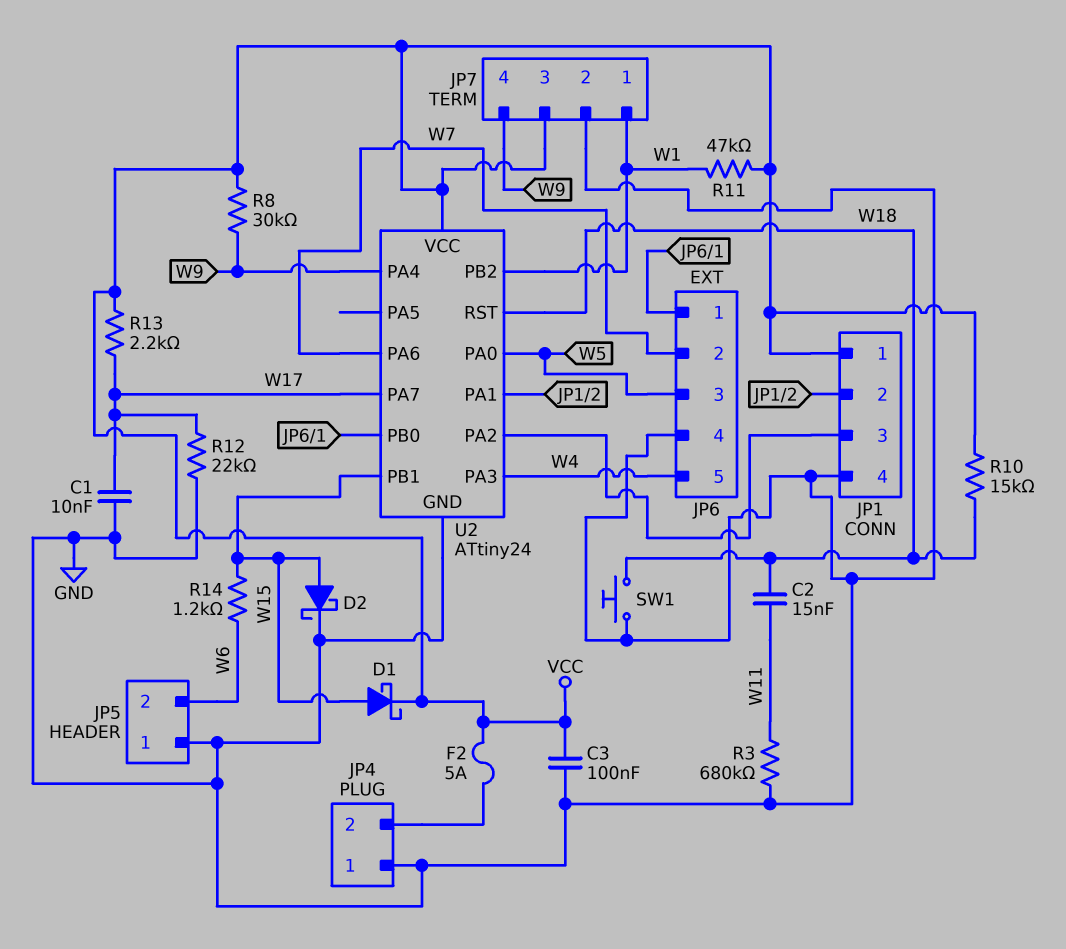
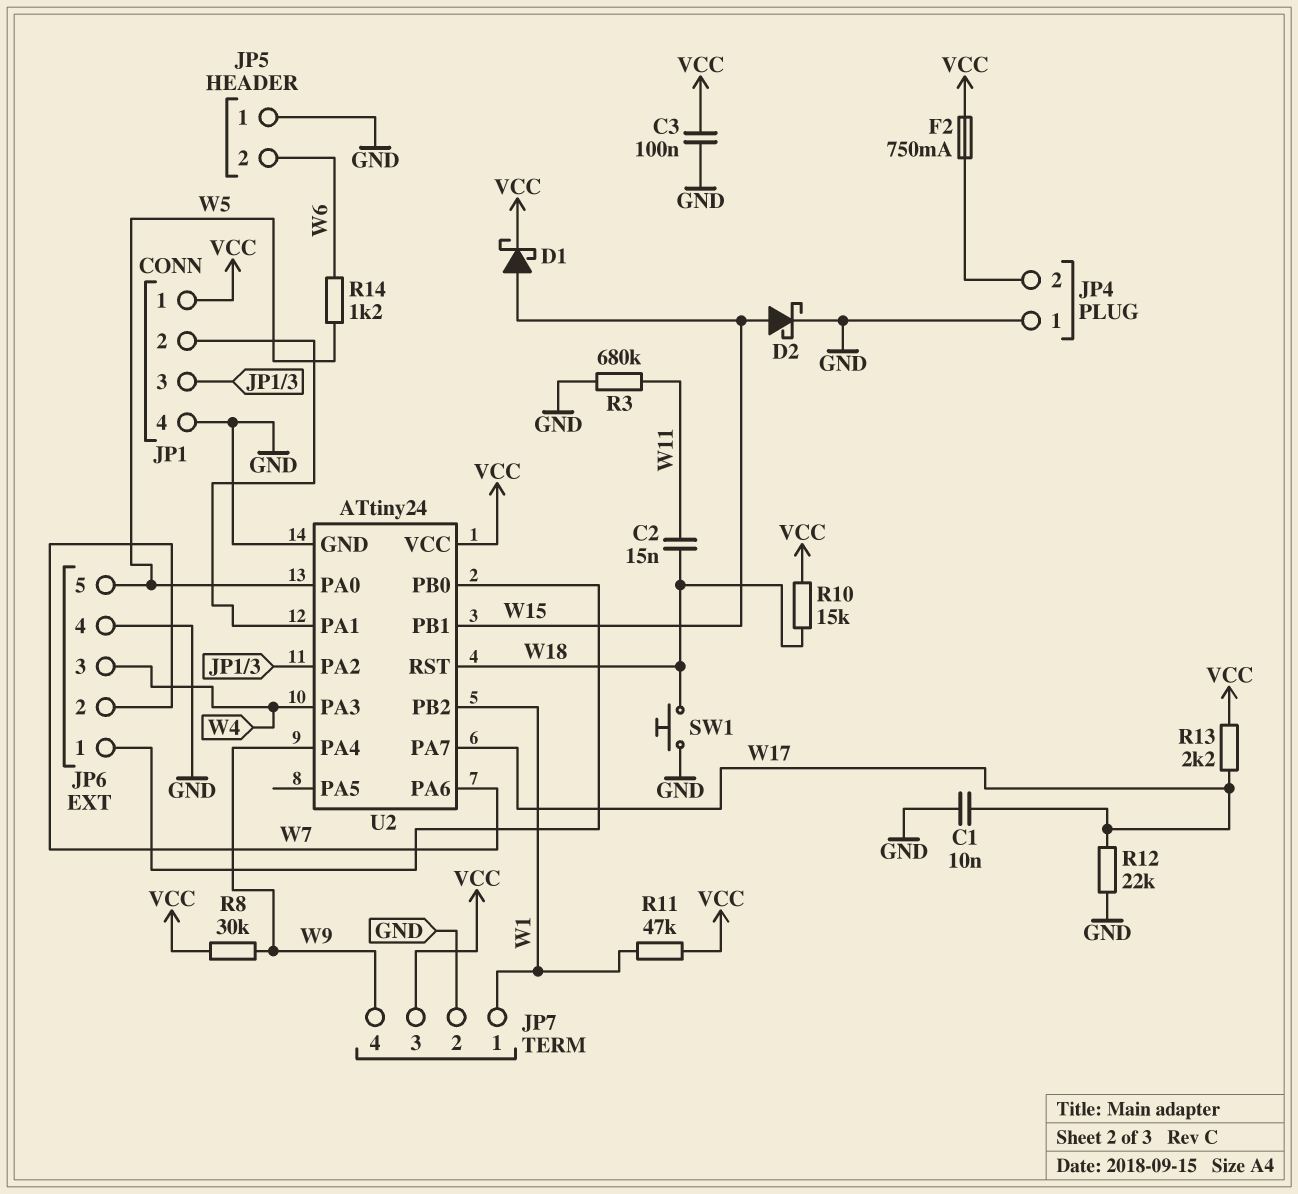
F2: 5A (JP4/2, VCC) -> 750mA (JP4/2, VCC)
JP6 pin 3: W5 -> W4
JP6 pin 5: W4 -> W5
R14: 1.2k (W6, W15) -> 1.2k (W5, W6)

